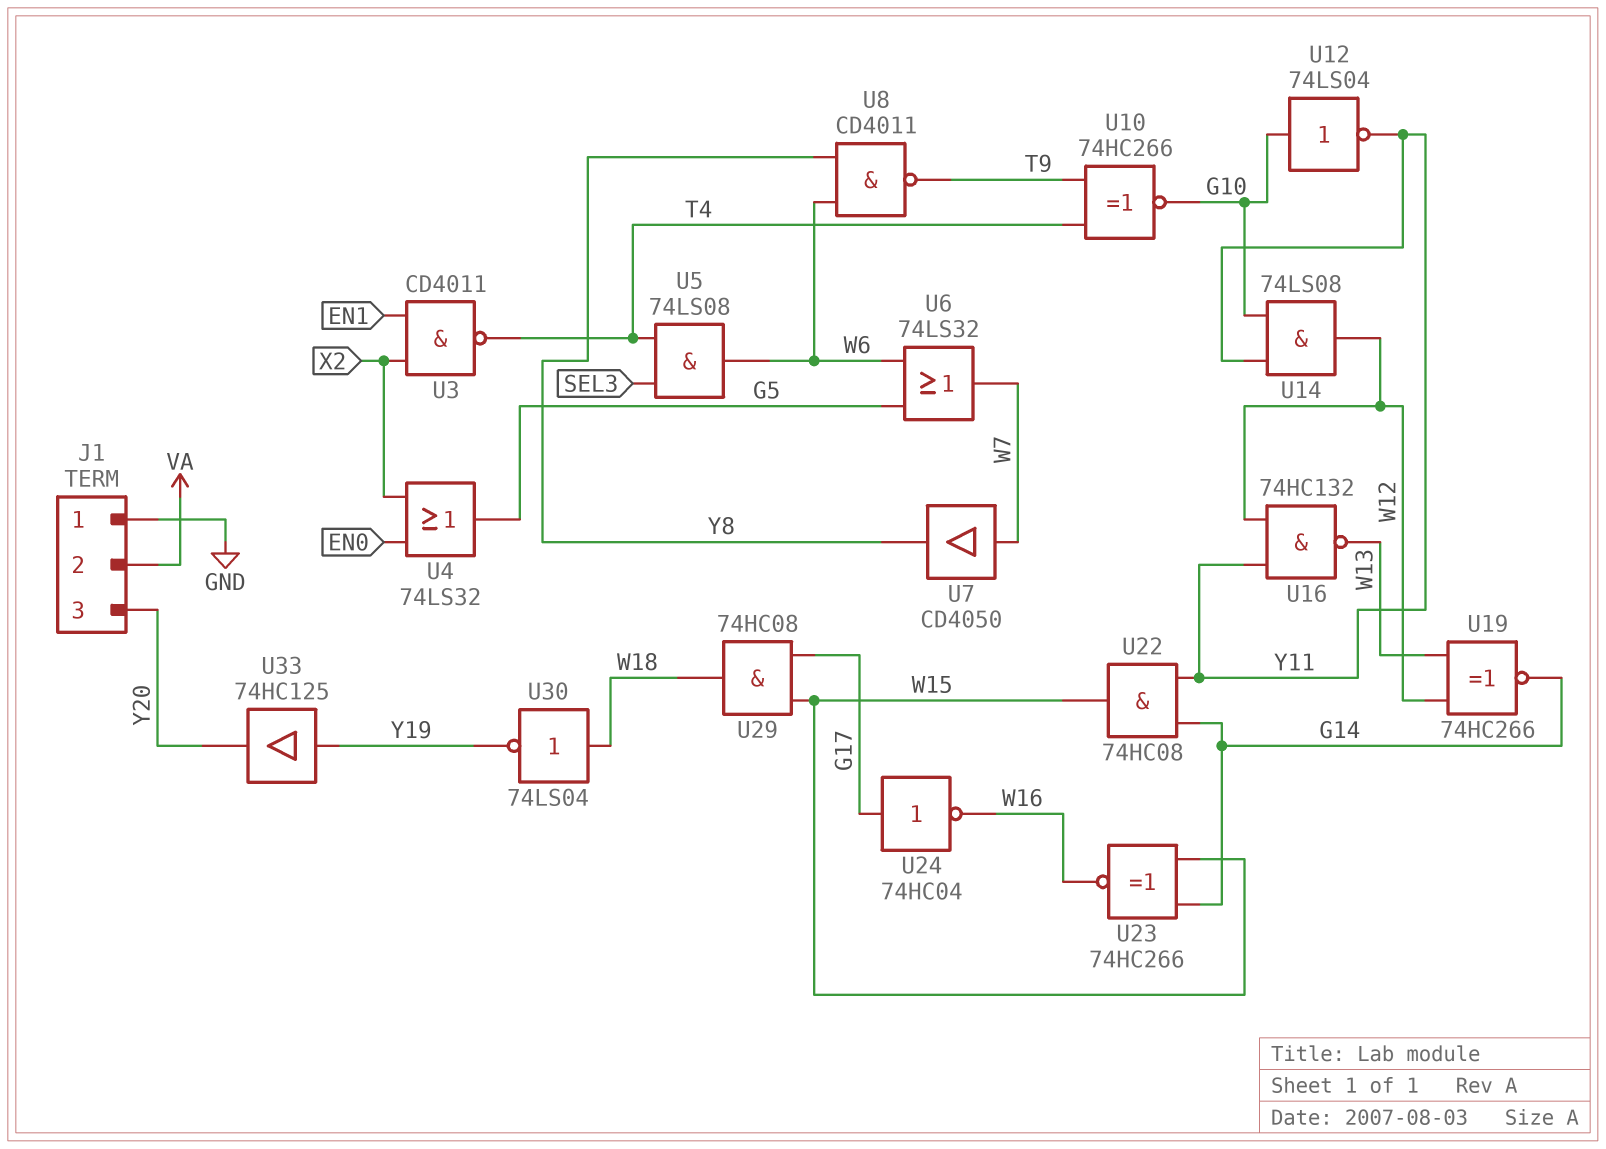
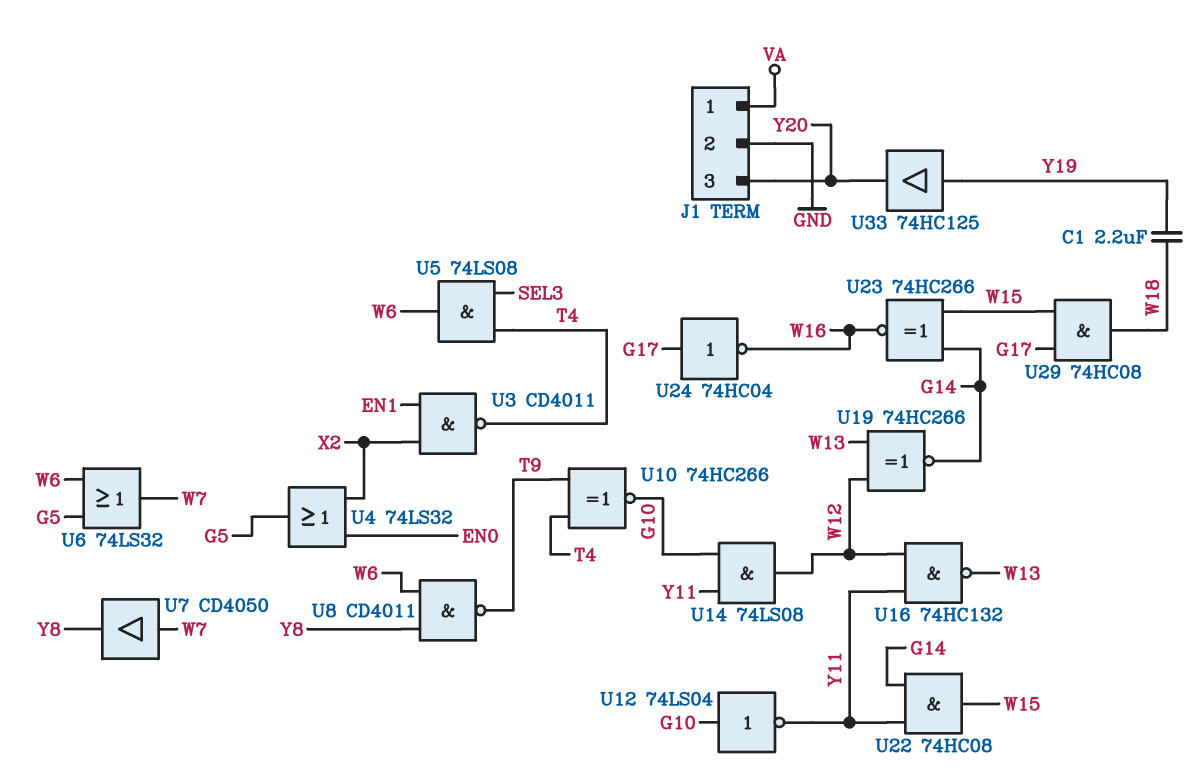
C1: none -> 2.2uF (W18, Y19)
J1 pin 1: GND -> VA
J1 pin 2: VA -> GND
U30: NOT 74LS04 (in W18, out Y19) -> none

